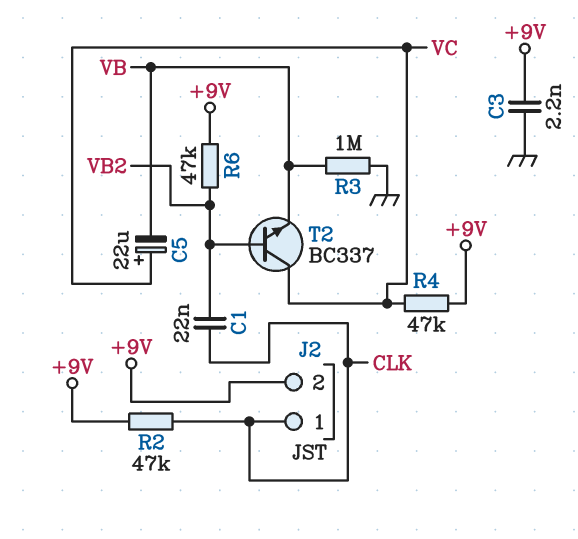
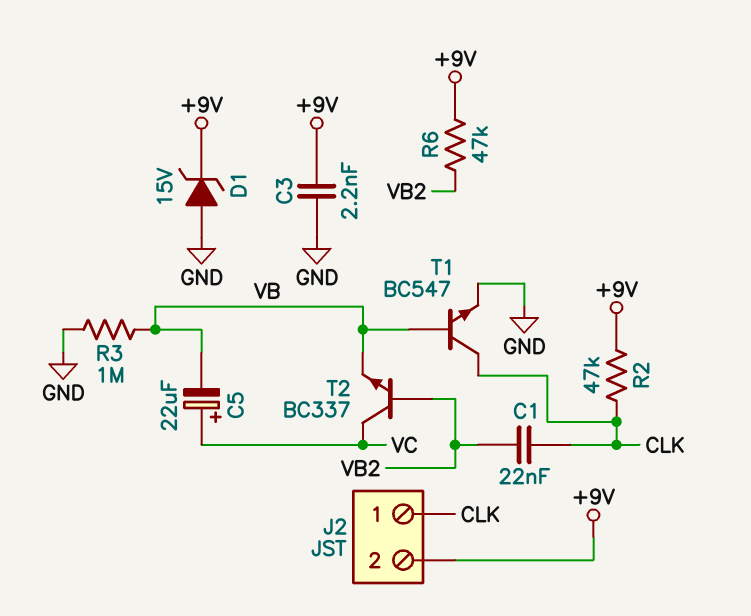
D1: none -> zener 15V (A GND, K +9V)
R4: 47k (+9V, VC) -> none
T1: none -> NPN BC547 (B VB, C CLK, E GND)

